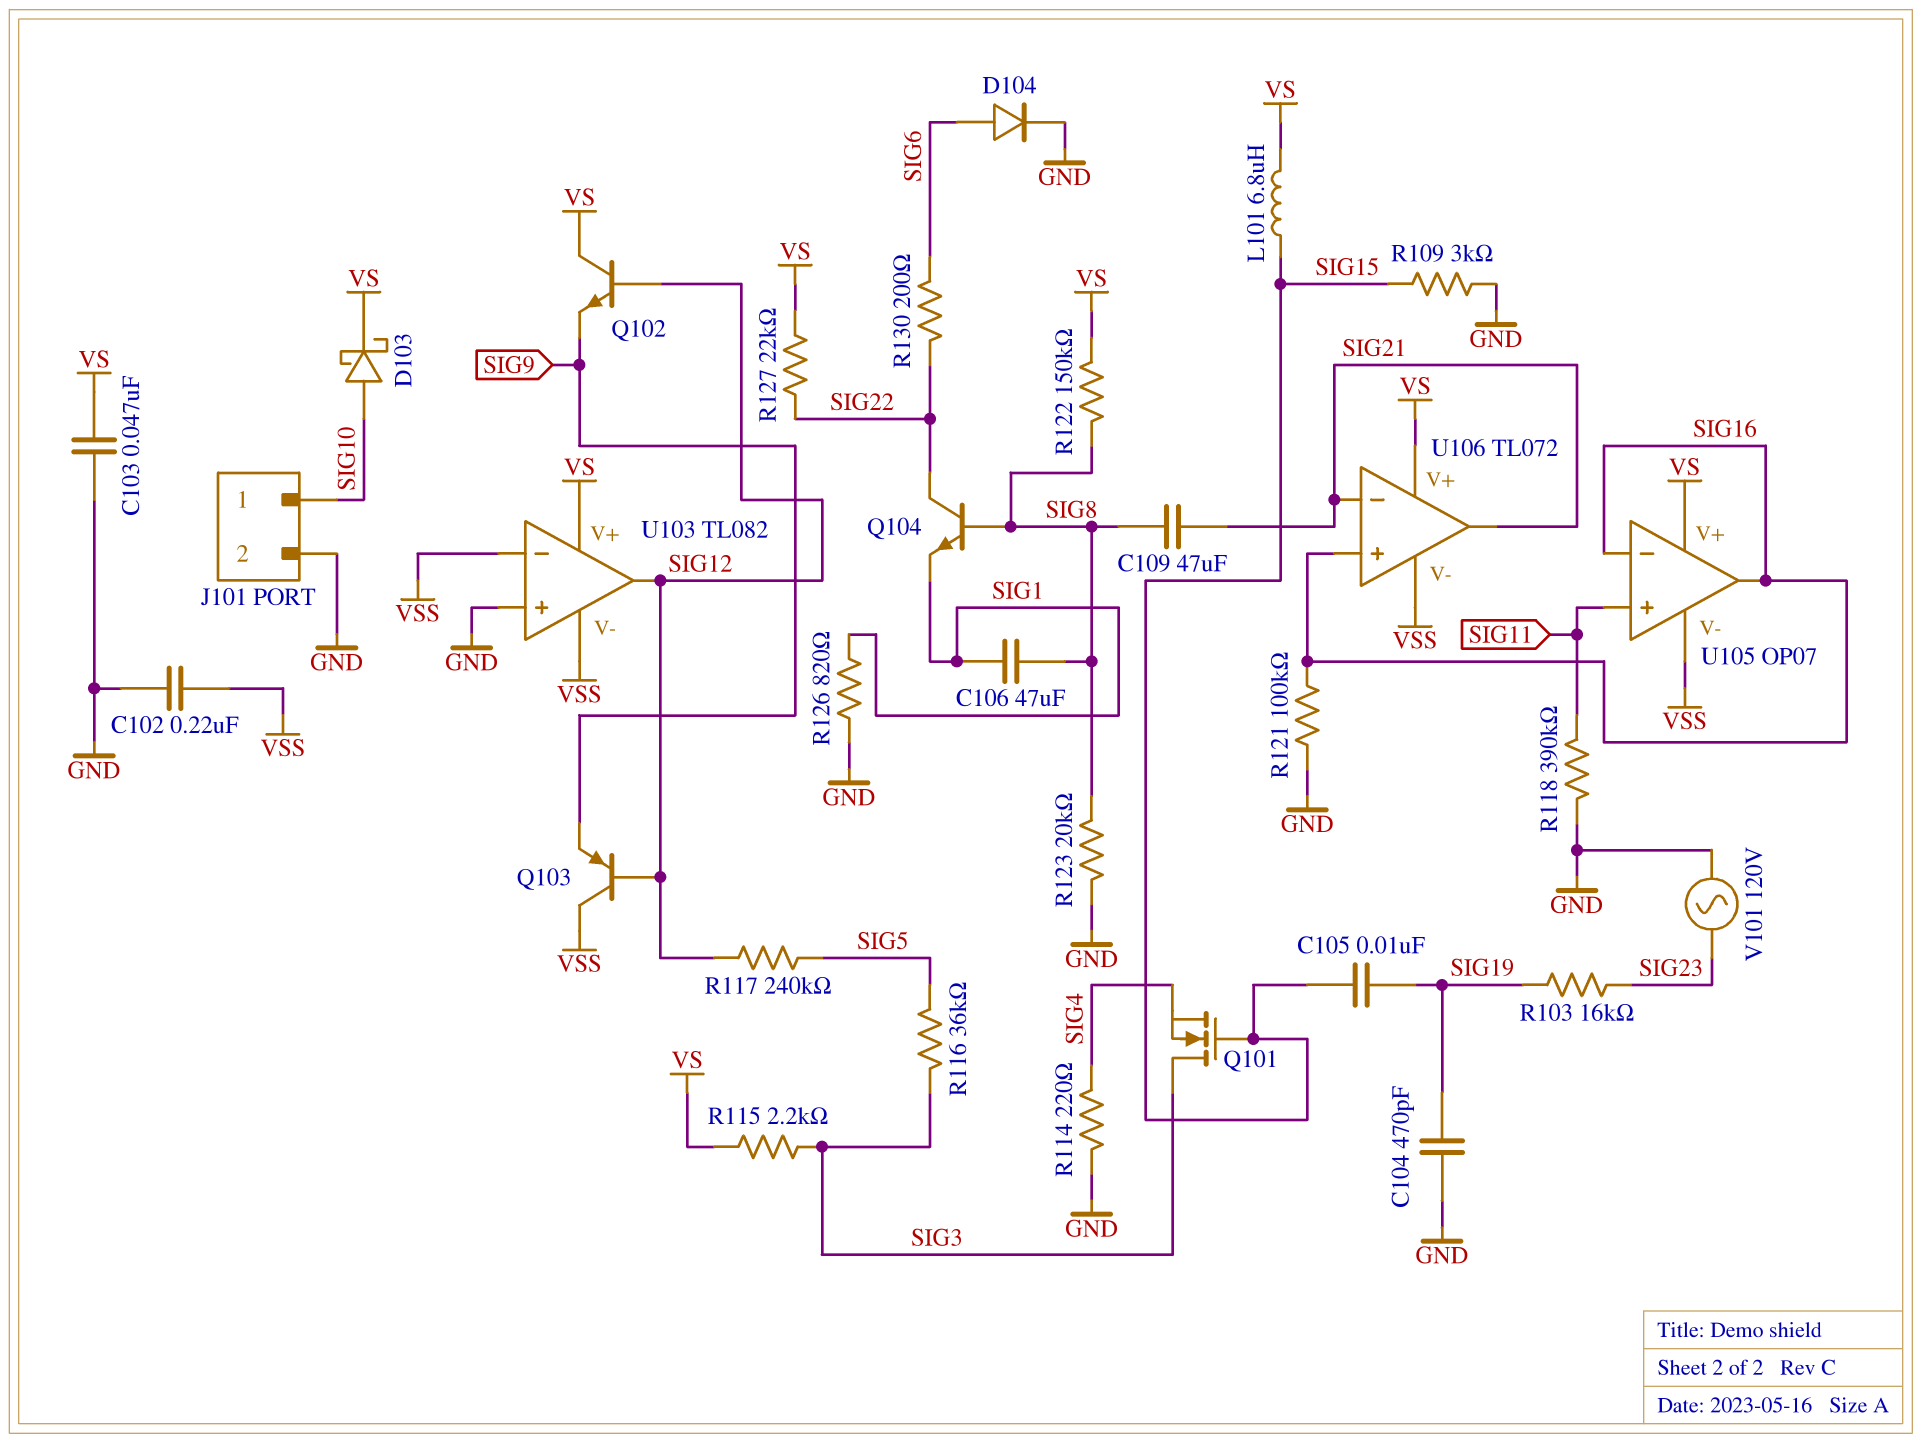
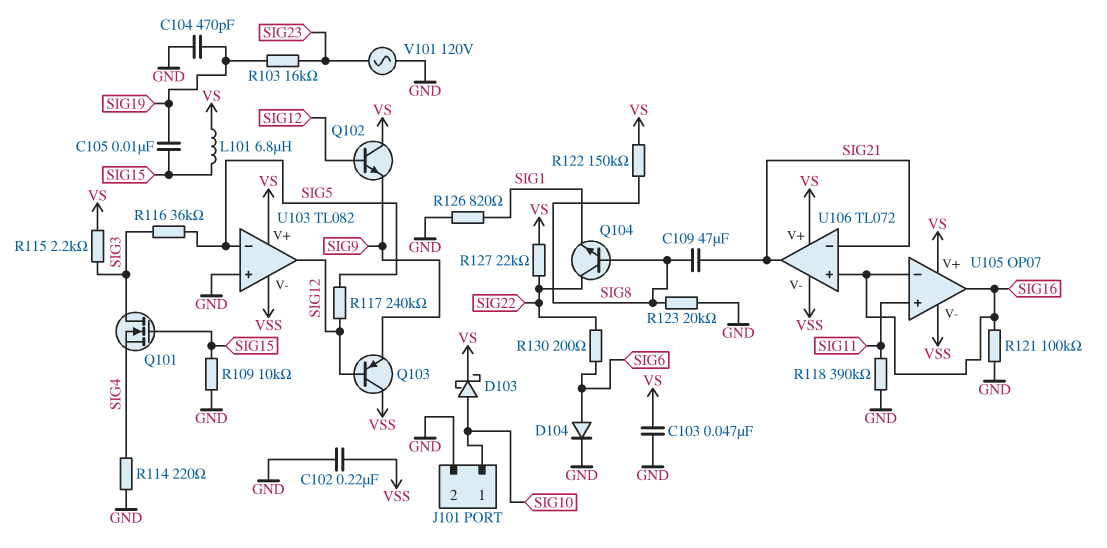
C106: 47uF (SIG1, SIG8) -> none
R109: 3k (GND, SIG15) -> 10k (GND, SIG15)
U103 pin in-: VSS -> SIG5

